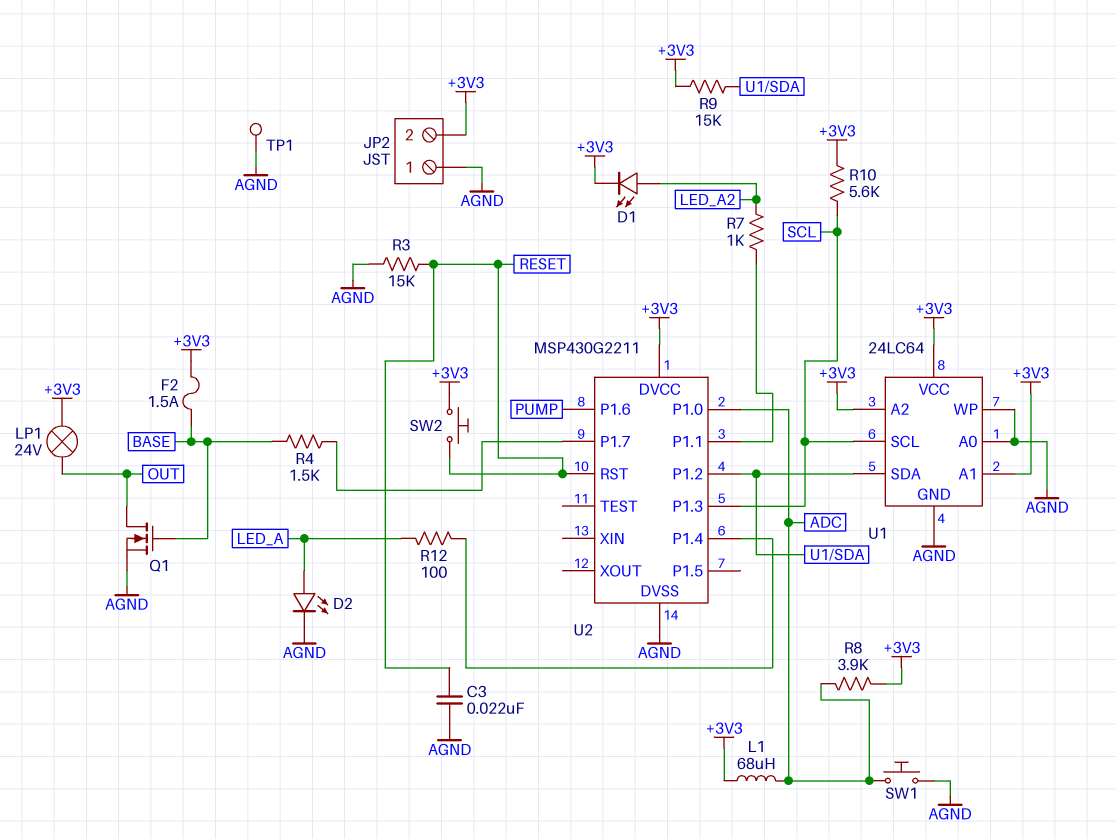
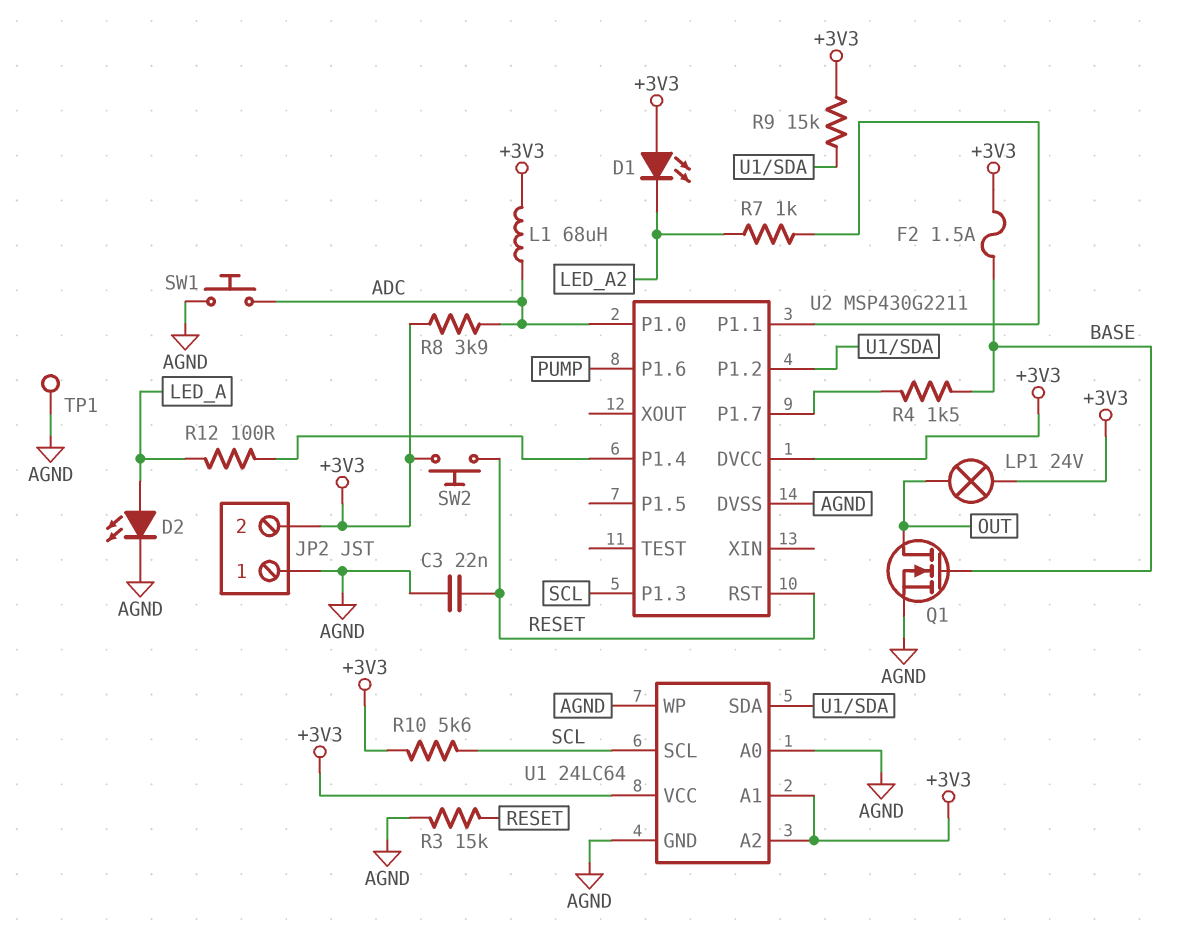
D1: LED (A LED_A2, K +3V3) -> LED (A +3V3, K LED_A2)

